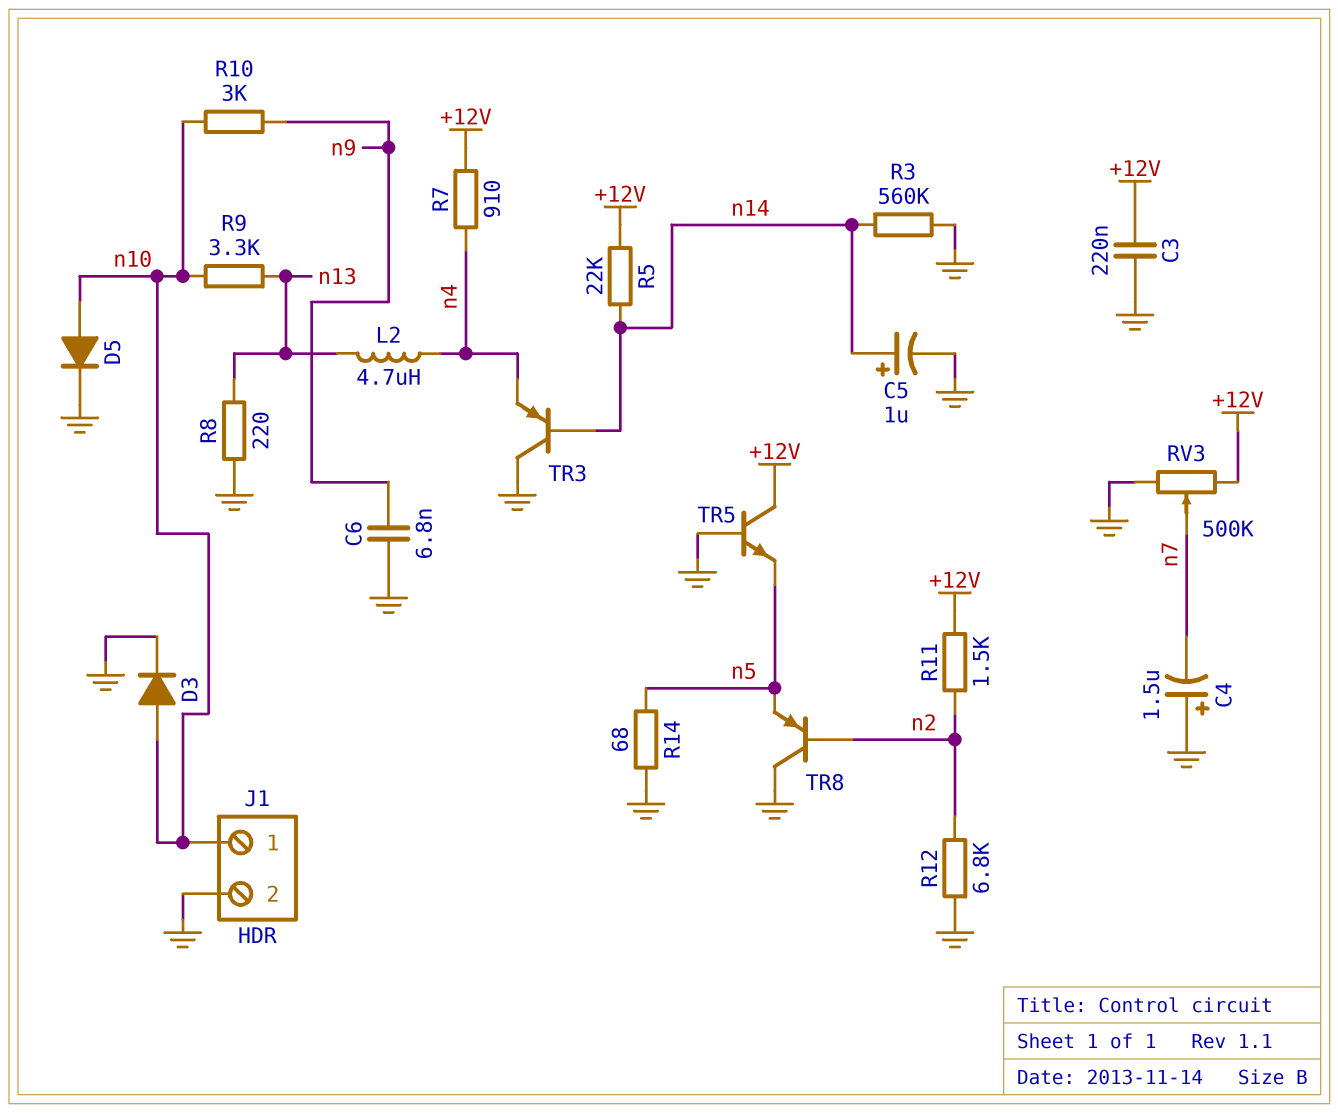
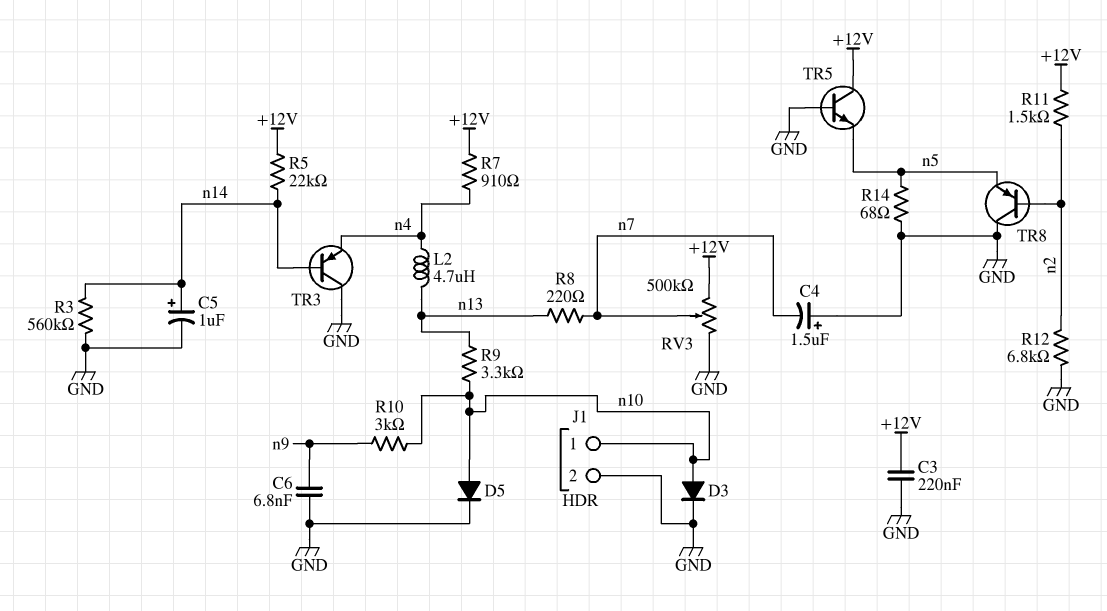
R8: 220 (GND, n13) -> 220 (n7, n13)

